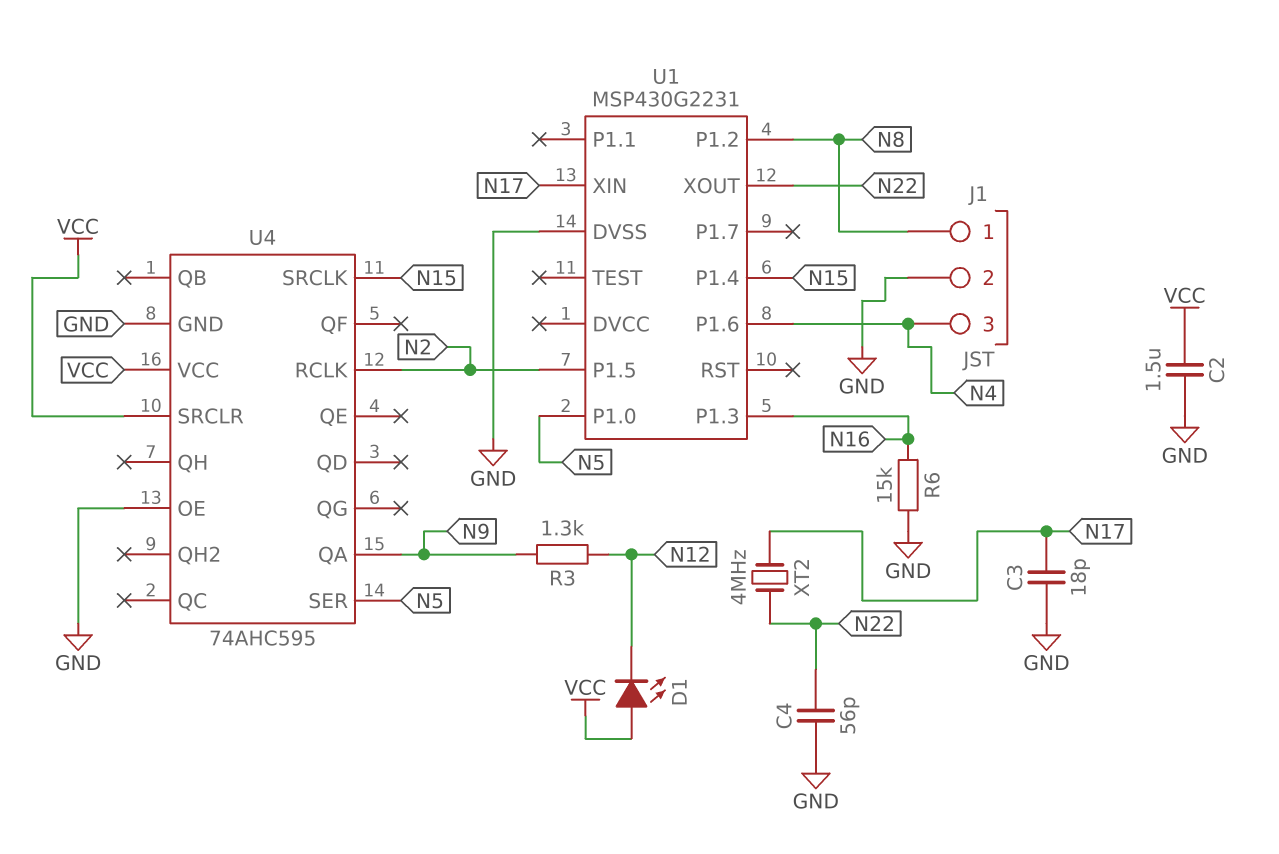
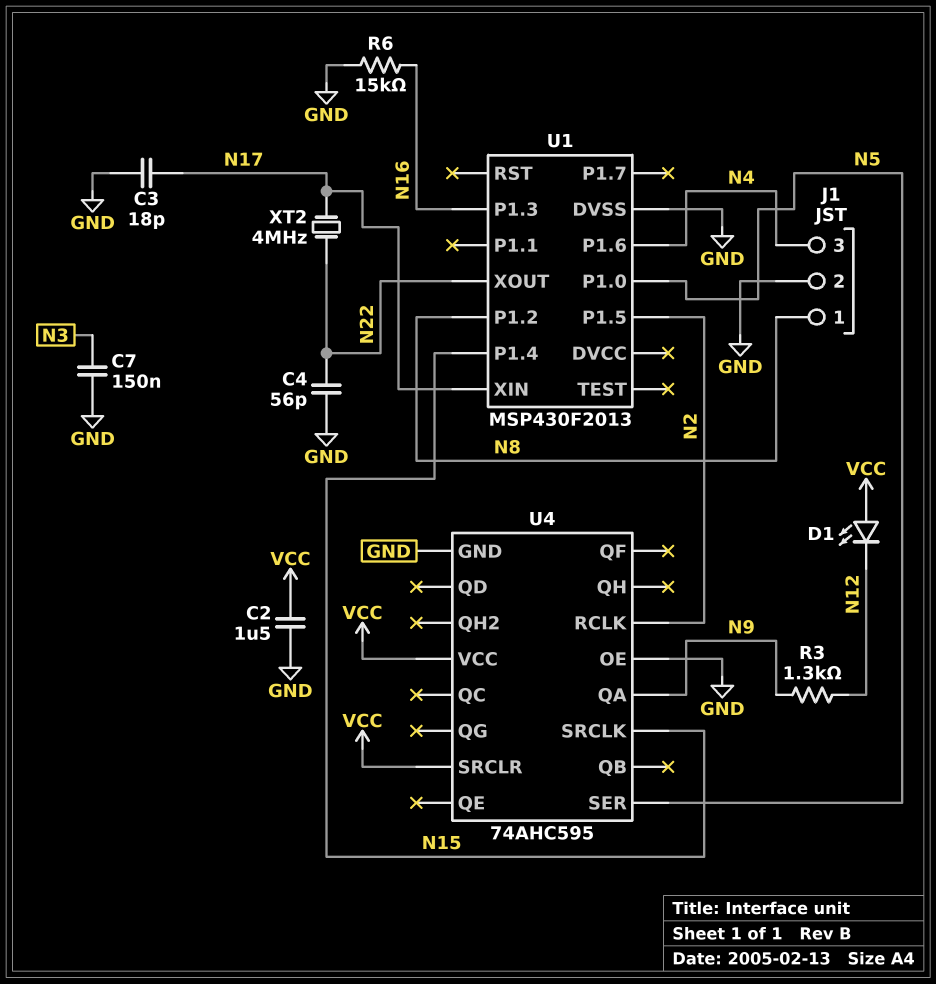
C7: none -> 150nF (GND, N3)
U1: MSP430G2231 -> MSP430F2013

